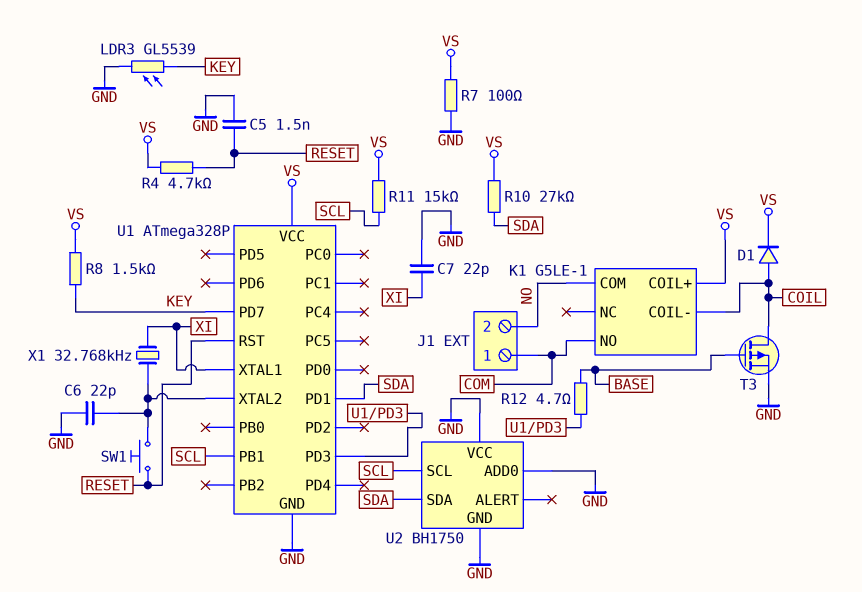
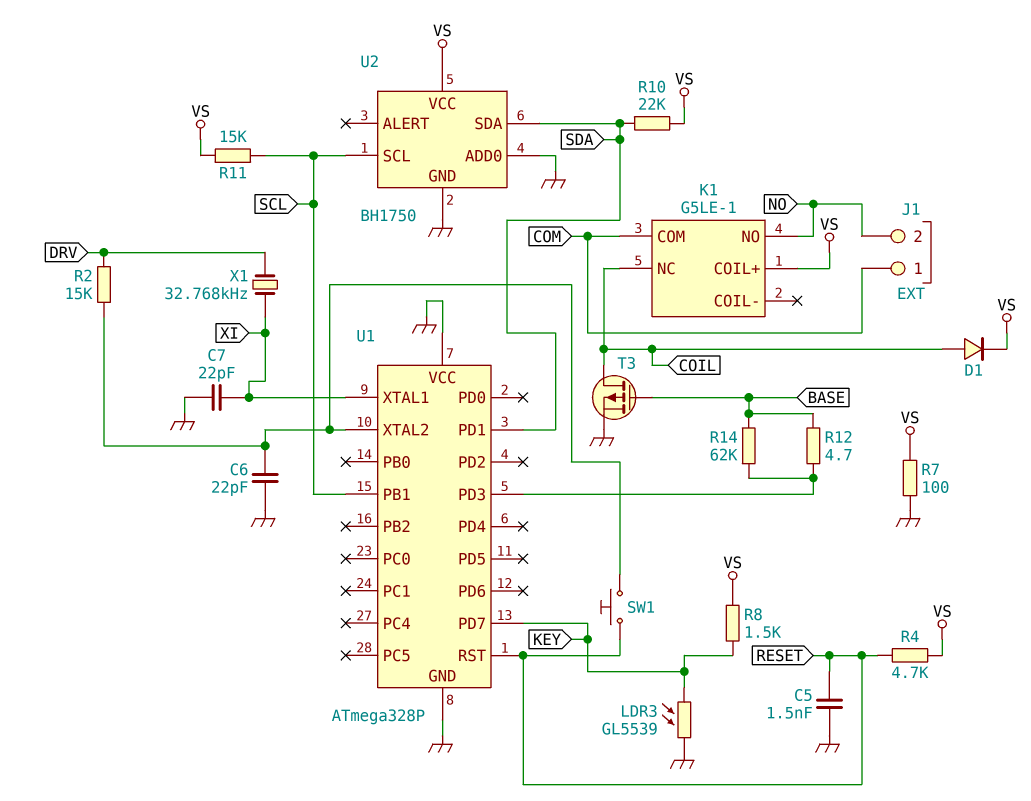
K1 pin COIL-: COIL -> none
K1 pin COM: NO -> COM
K1 pin NC: none -> COIL
K1 pin NO: COM -> NO
R2: none -> 15k (DRV, U1/XTAL2)
R10: 27k (SDA, VS) -> 22k (SDA, VS)
R14: none -> 62k (BASE, U1/PD3)
U1 pin VCC: VS -> GND
U2 pin VCC: GND -> VS
X1: 32.768kHz (U1/XTAL2, XI) -> 32.768kHz (DRV, XI)

